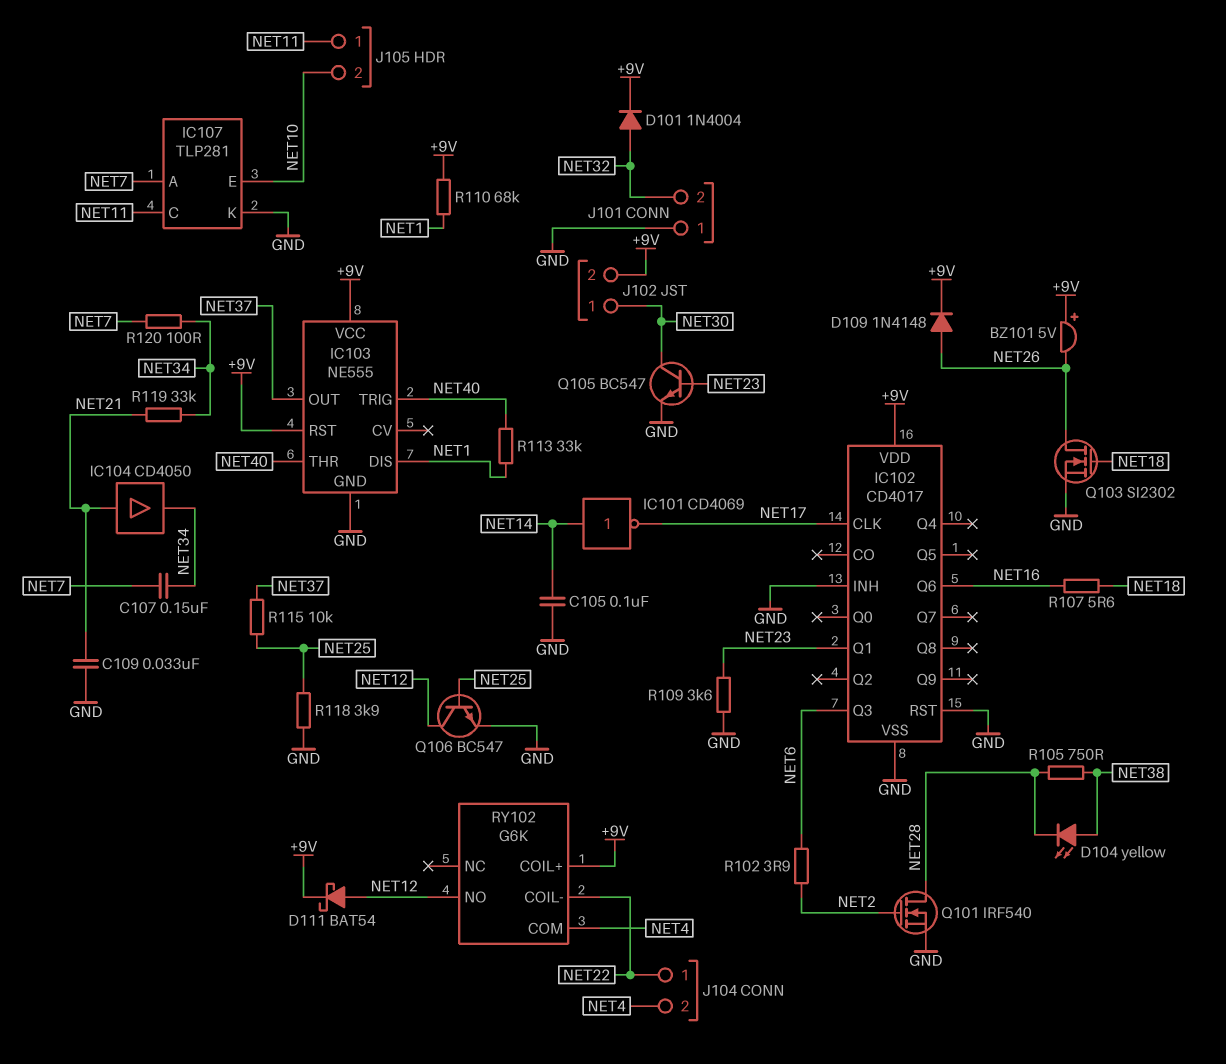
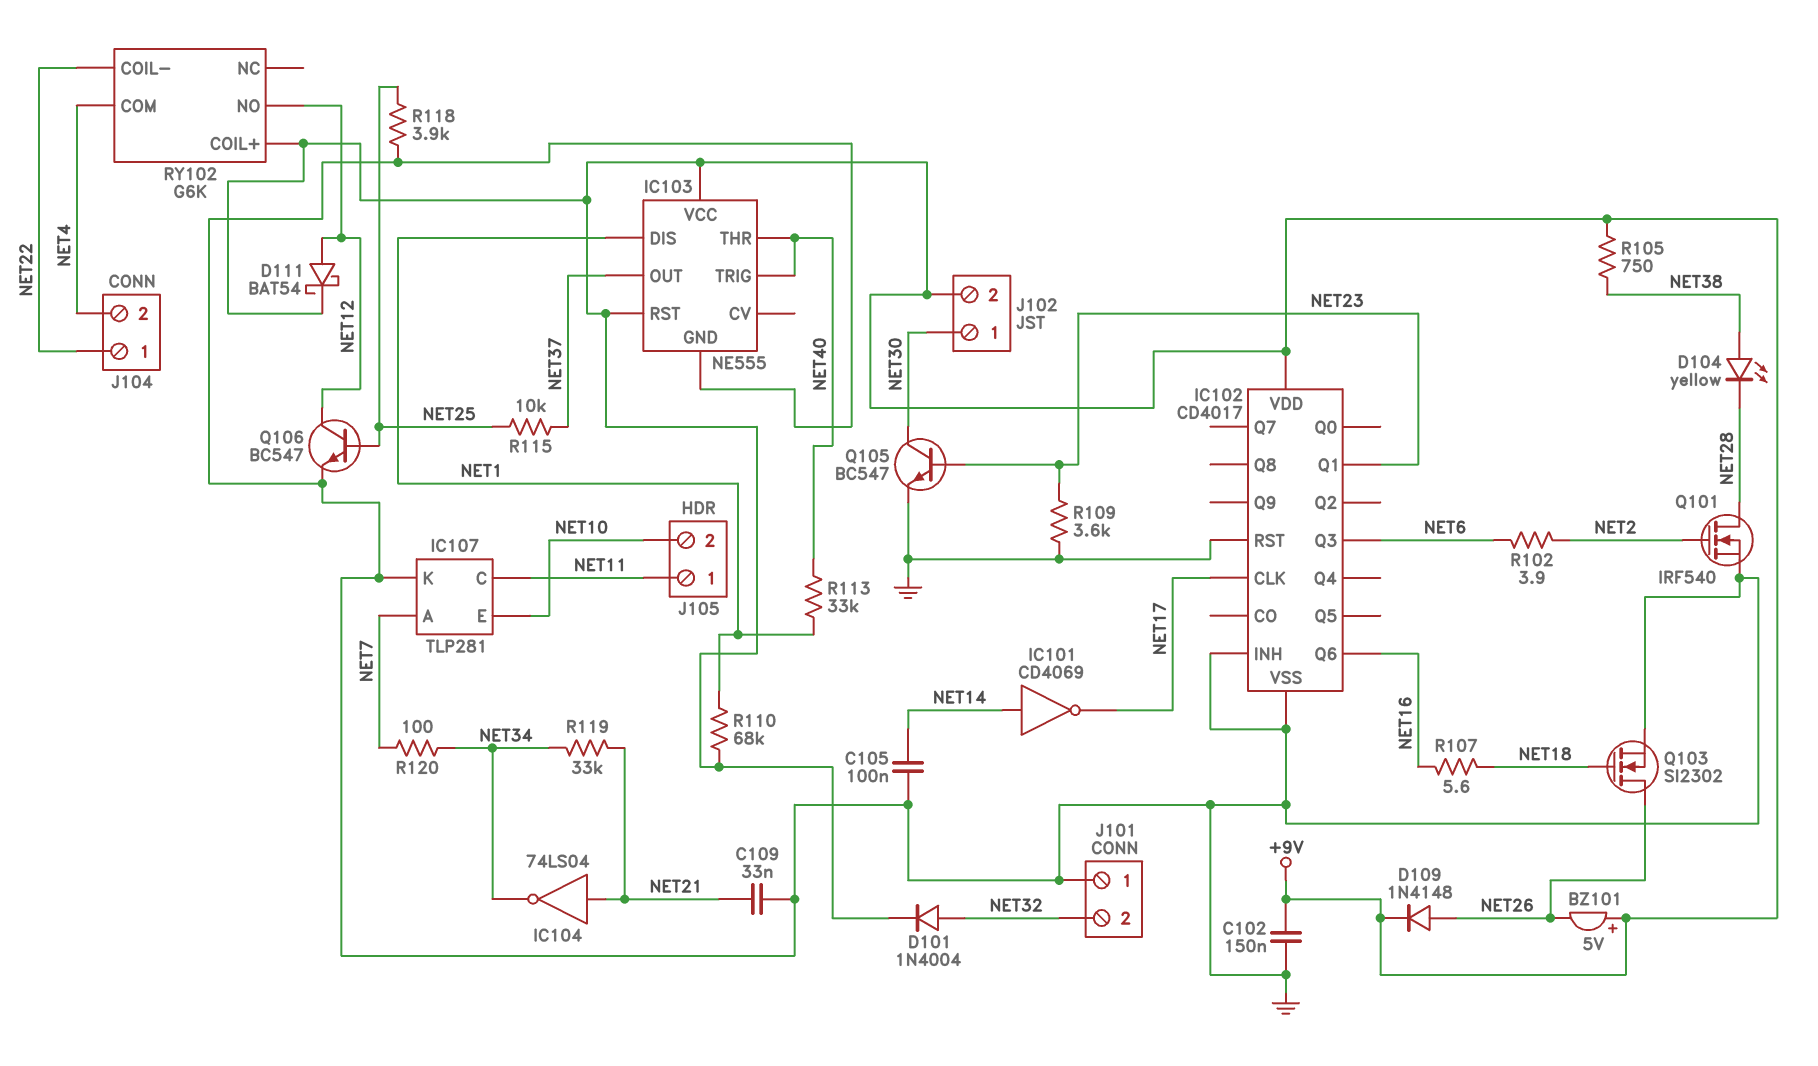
C102: none -> 150nF (+9V, GND)
C107: 150nF (NET7, NET34) -> none
IC104: buffer CD4050 (in NET21, out NET34) -> NOT 74LS04 (in NET21, out NET34)
R105: 750 (NET28, NET38) -> 750 (+9V, NET38)

